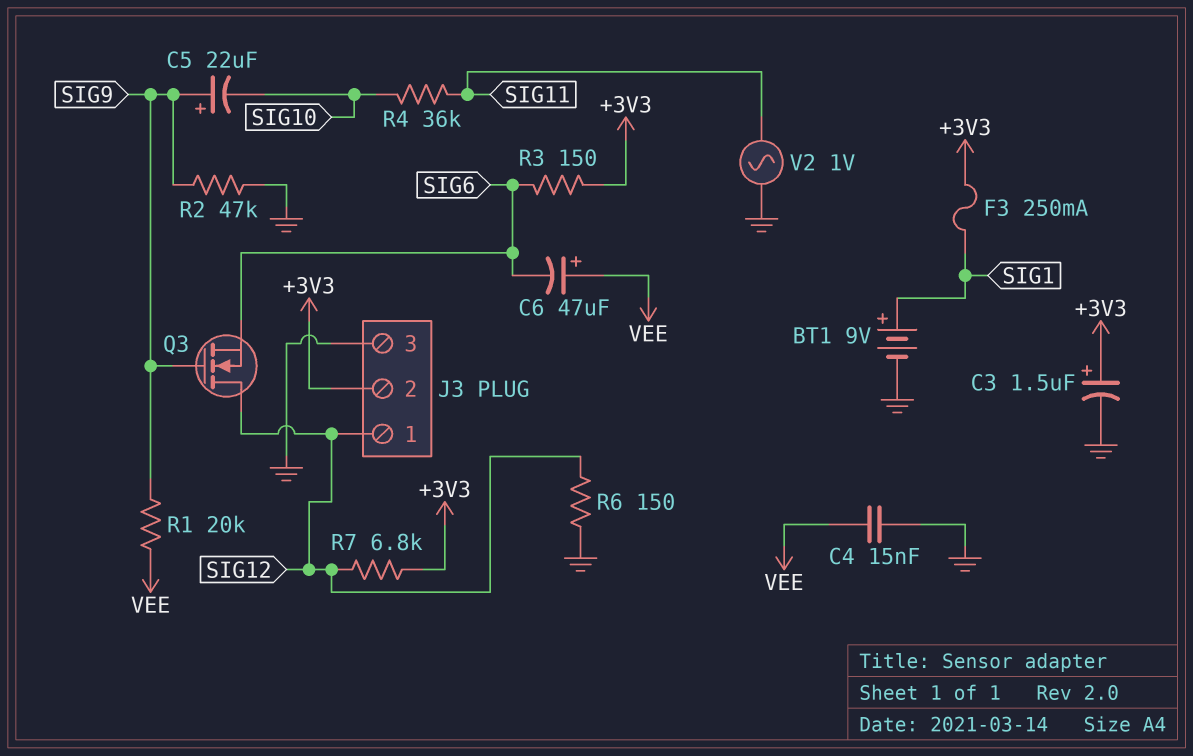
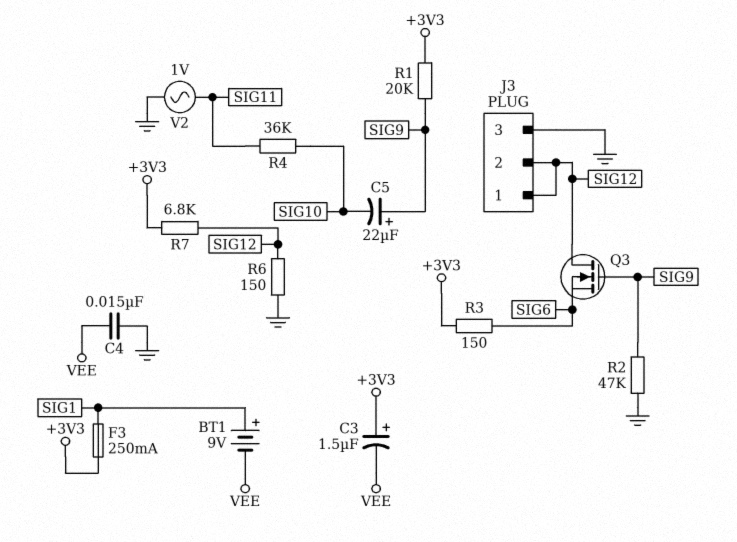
BT1: 9V (plus SIG1, minus GND) -> 9V (plus SIG1, minus VEE)
C3: 1.5uF (plus +3V3, minus GND) -> 1.5uF (plus +3V3, minus VEE)
C6: 47uF (plus VEE, minus SIG6) -> none
J3 pin 2: +3V3 -> SIG12
R1: 20k (SIG9, VEE) -> 20k (+3V3, SIG9)

